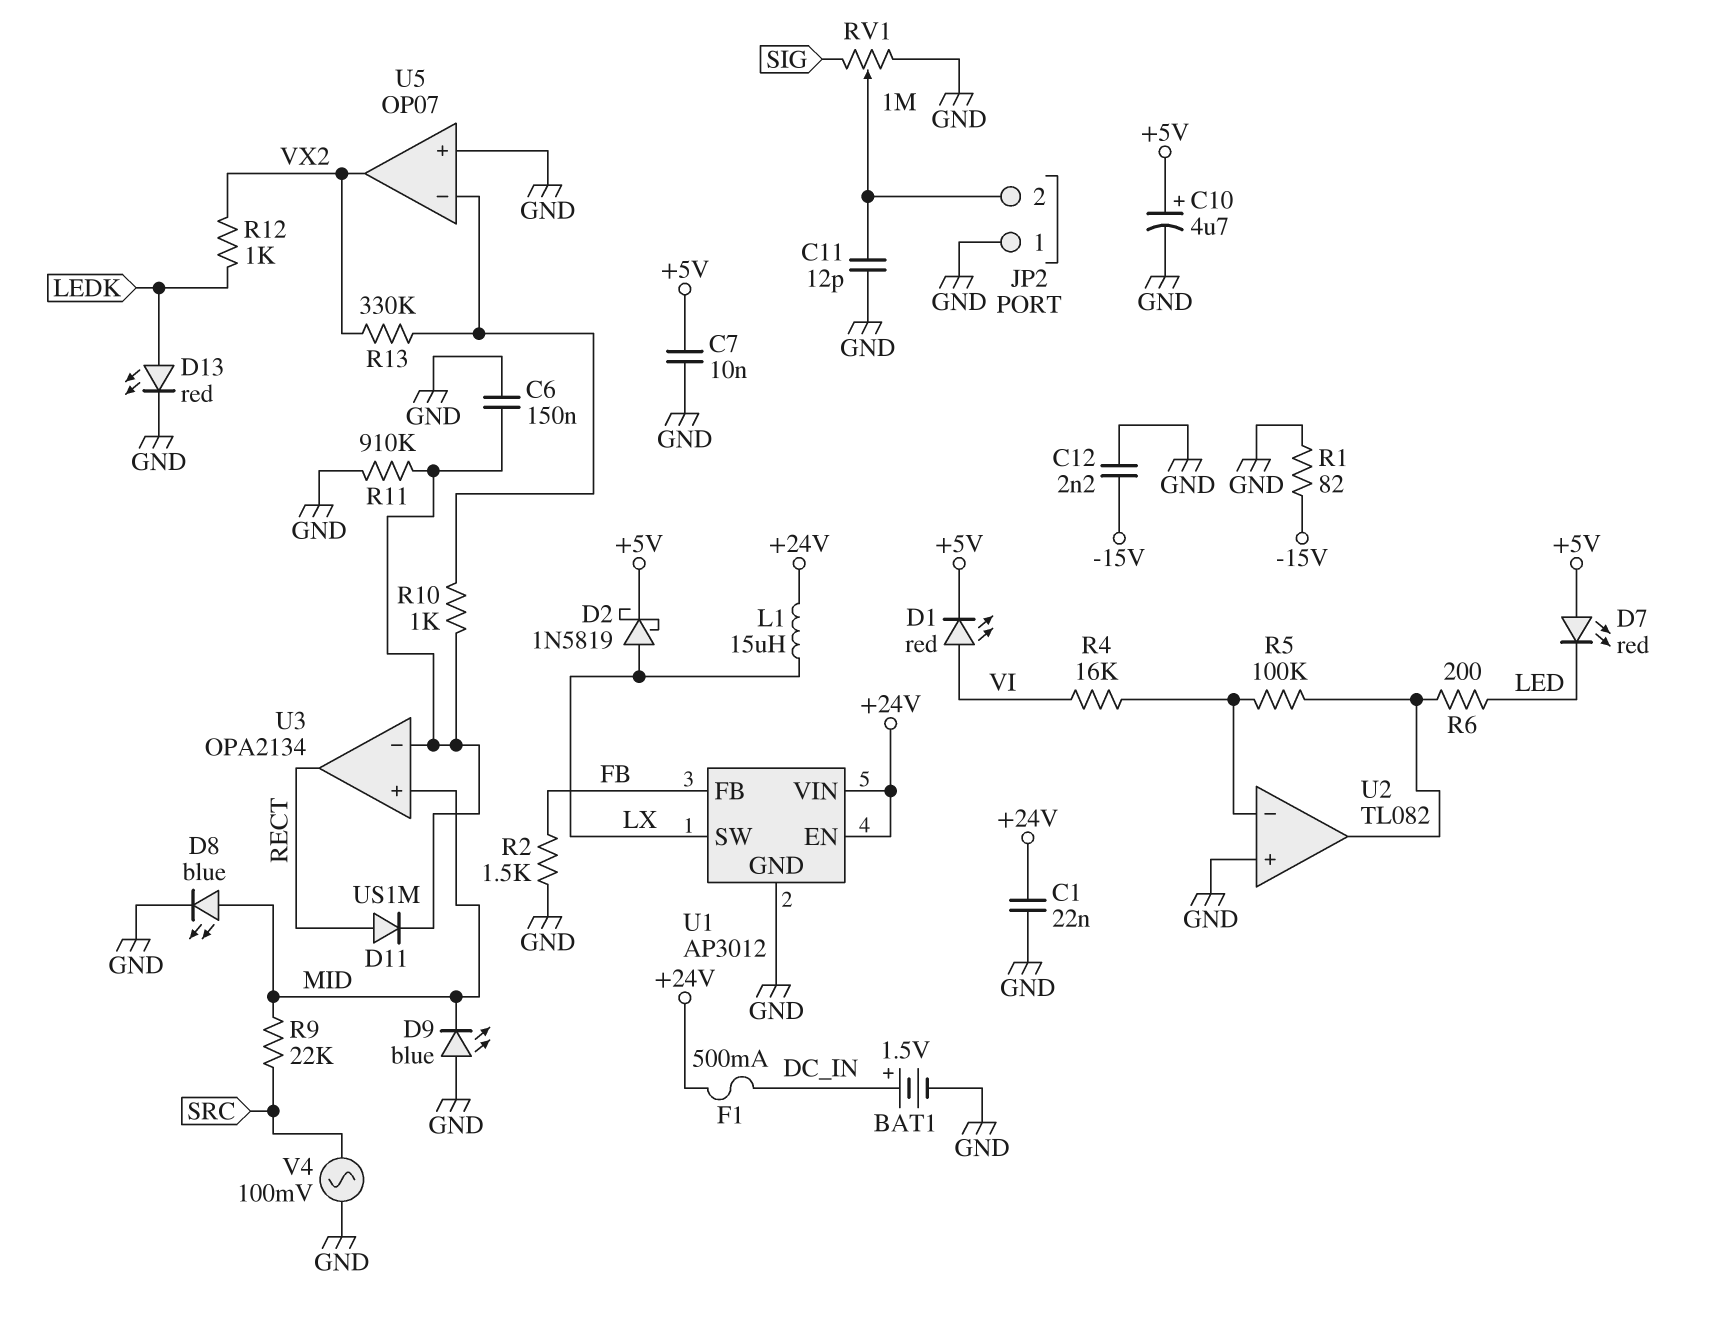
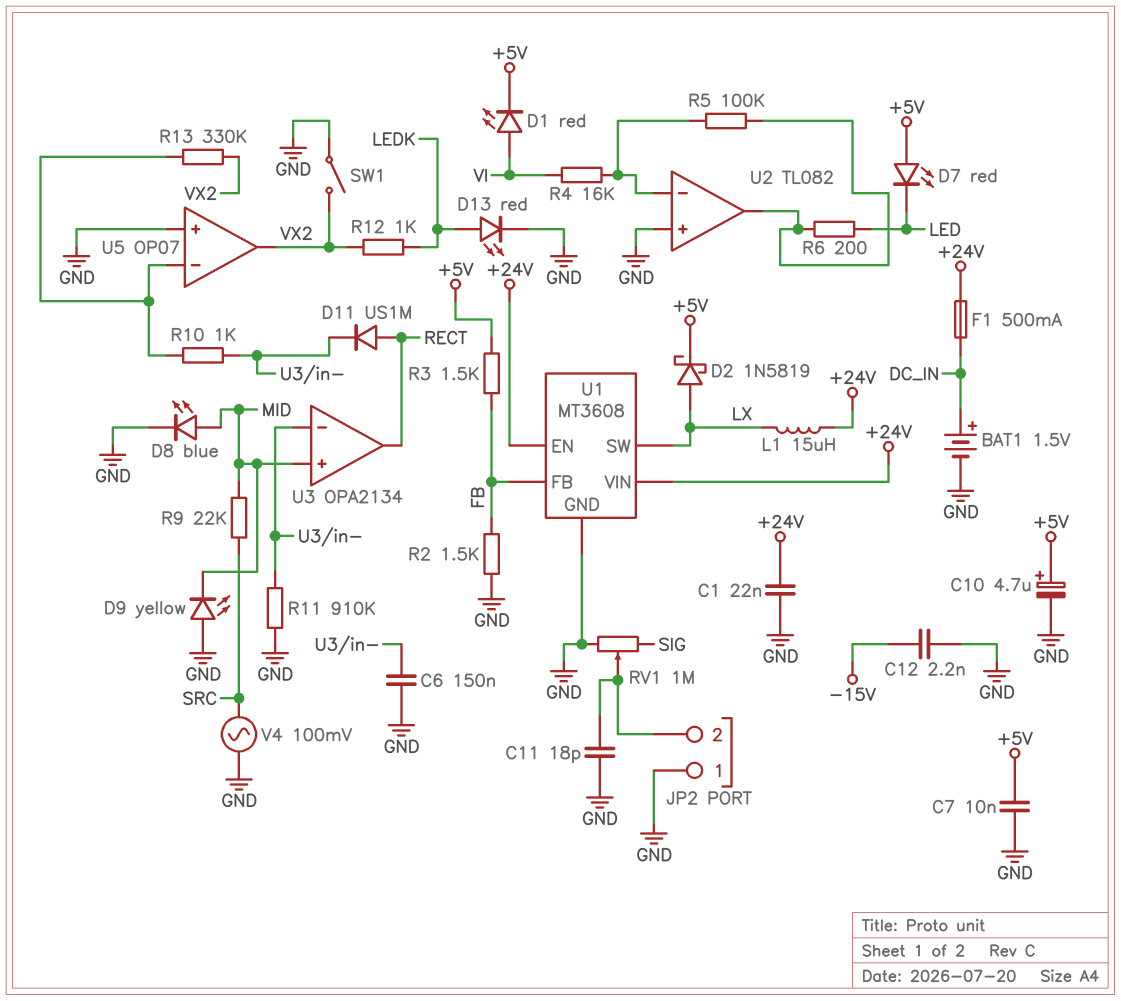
C11: 12pF (GND, JP2/2) -> 18pF (GND, JP2/2)
D9: LED blue (A GND, K MID) -> LED yellow (A GND, K MID)
R1: 82 (-15V, GND) -> none
R3: none -> 1.5k (+5V, FB)
SW1: none -> switch (GND, VX2)
U1: AP3012 -> MT3608

